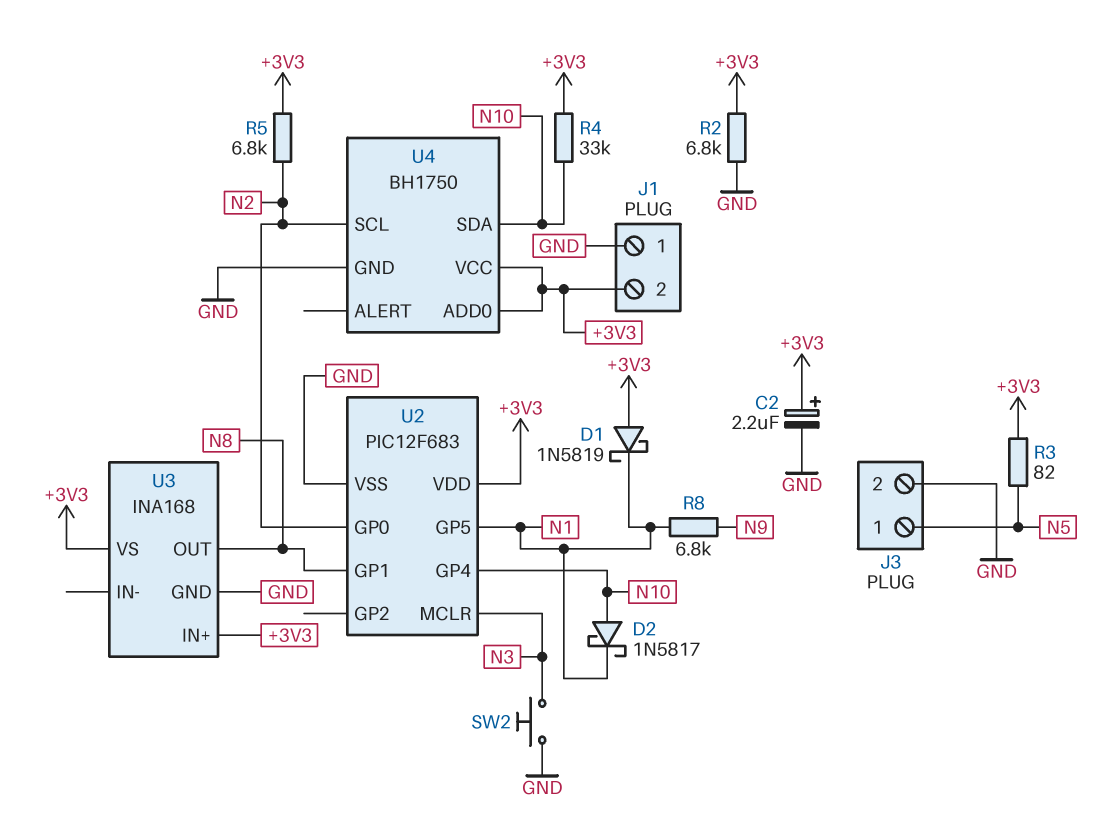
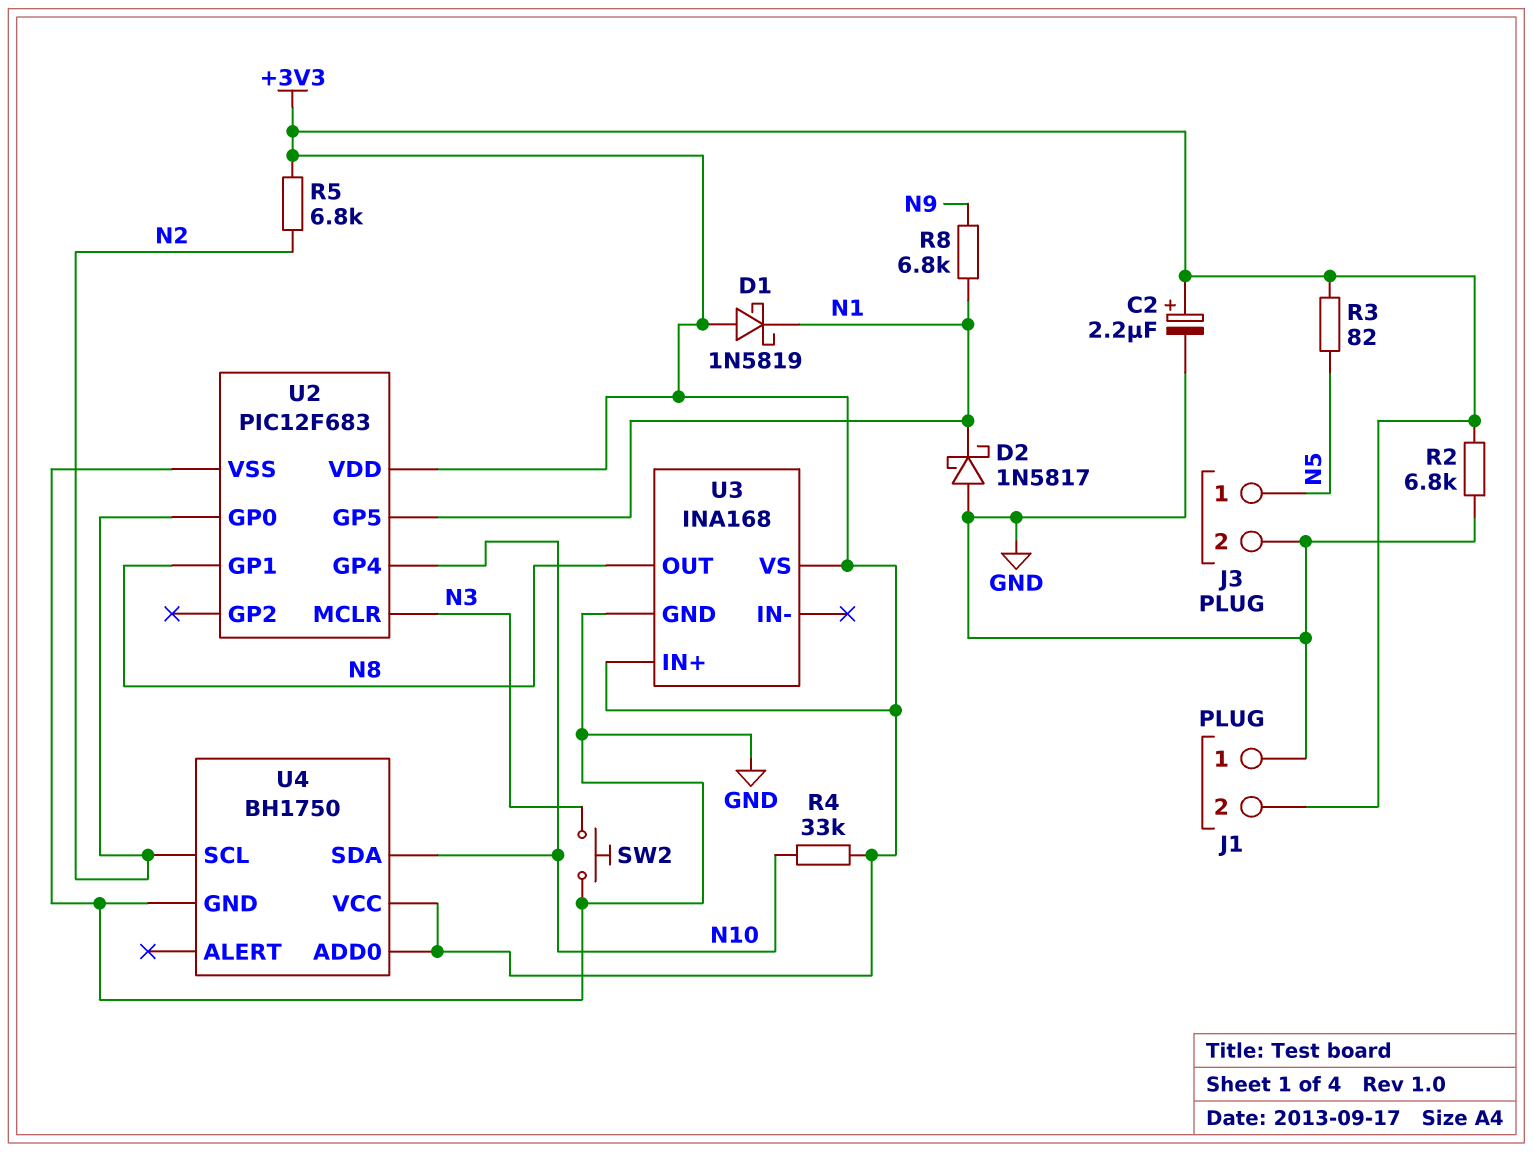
D2: schottky 1N5817 (A N10, K N1) -> schottky 1N5817 (A GND, K N1)

